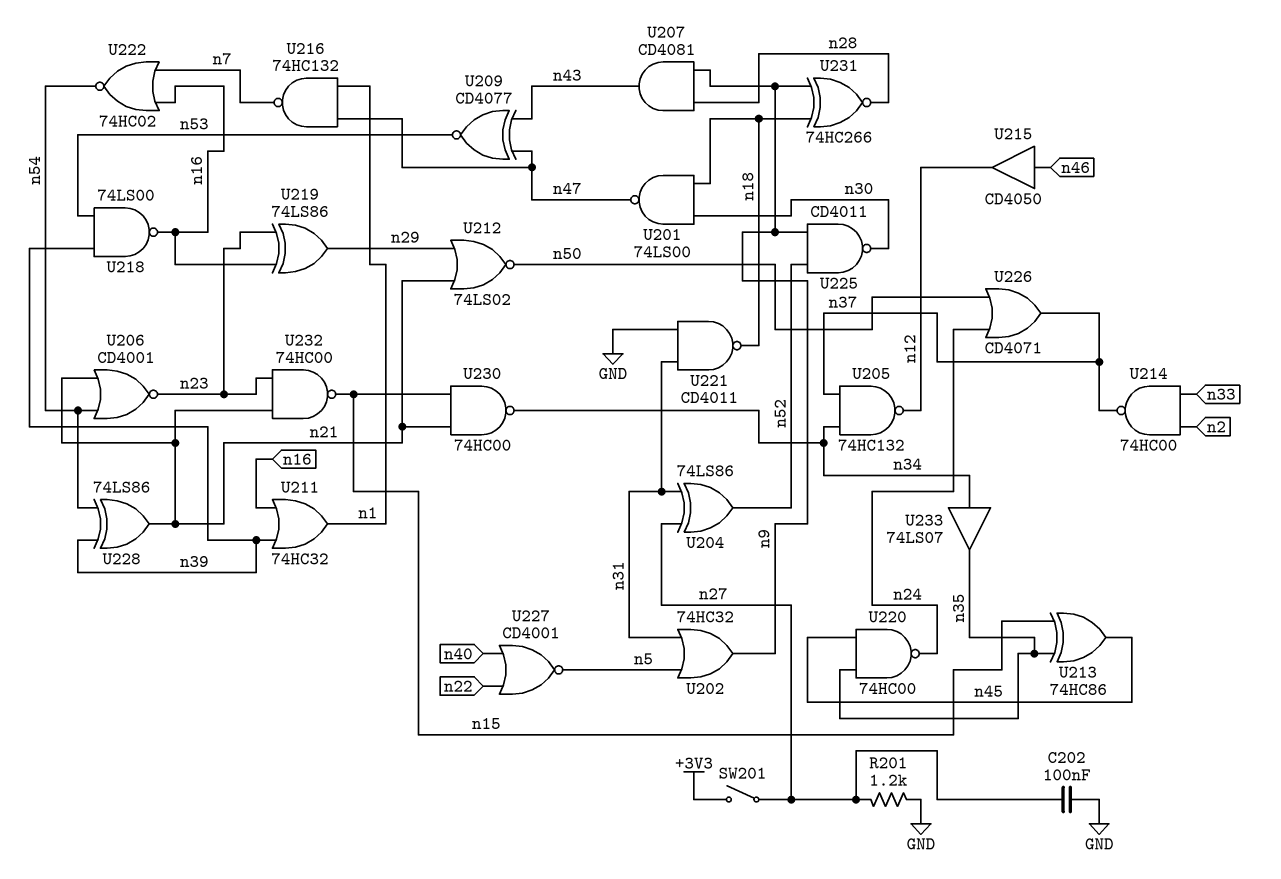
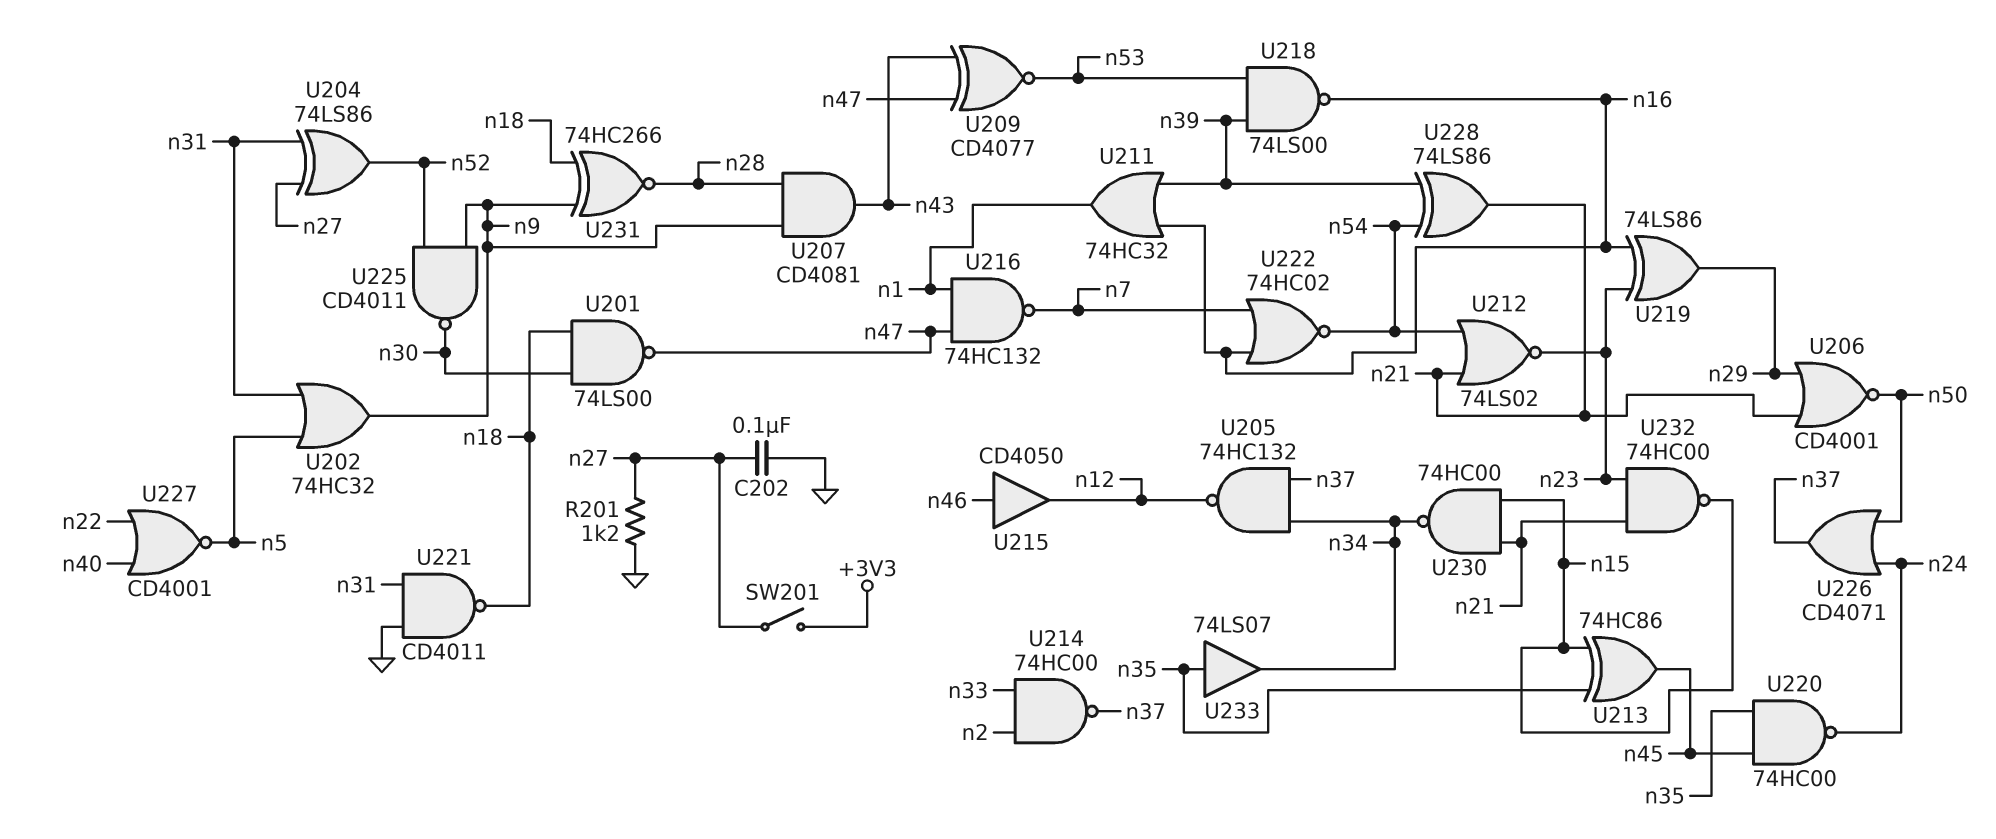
U206: NOR CD4001 (in n21, in n54, out n23) -> NOR CD4001 (in n21, in n29, out n50)
U212: NOR 74LS02 (in n21, in n29, out n50) -> NOR 74LS02 (in n21, in n54, out n23)
U233: buffer 74LS07 (in n34, out n35) -> buffer 74LS07 (in n35, out n34)

